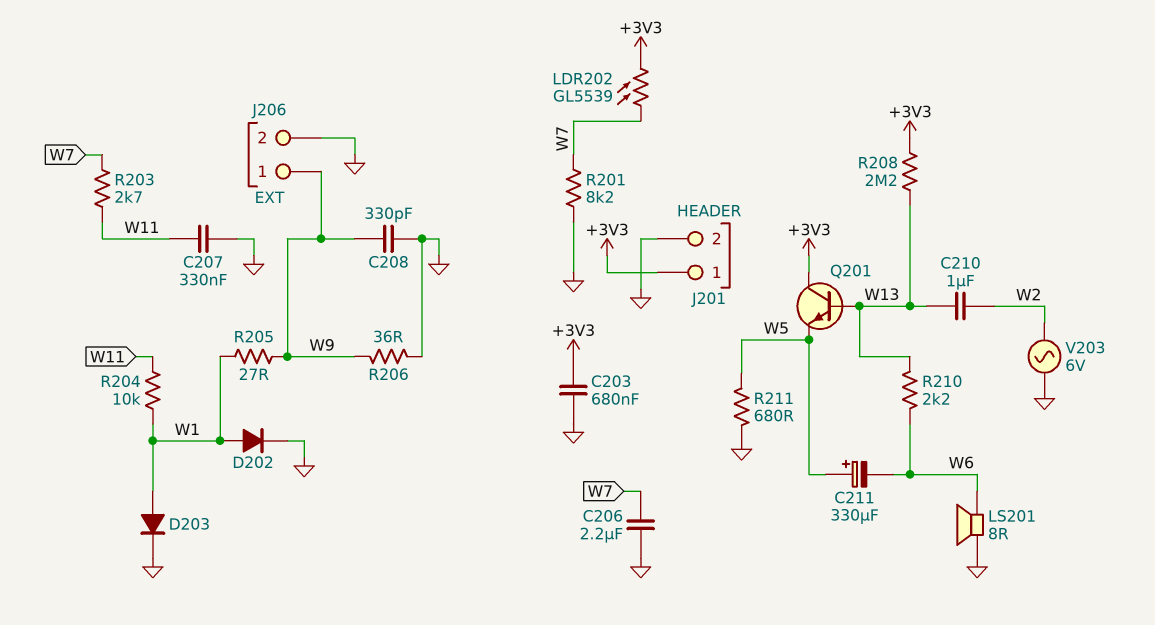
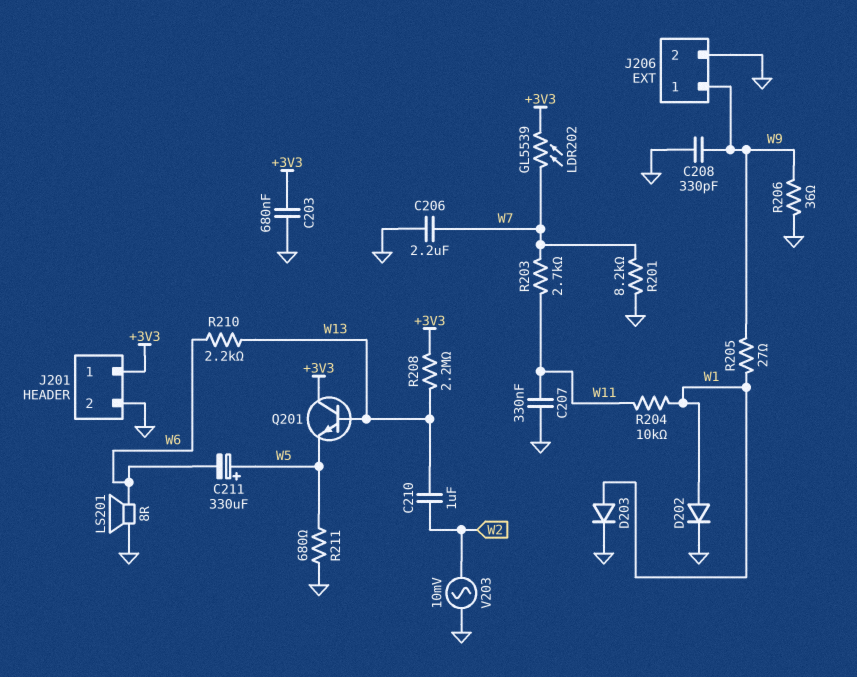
V203: AC 6V (GND, W2) -> AC 10mV (GND, W2)

